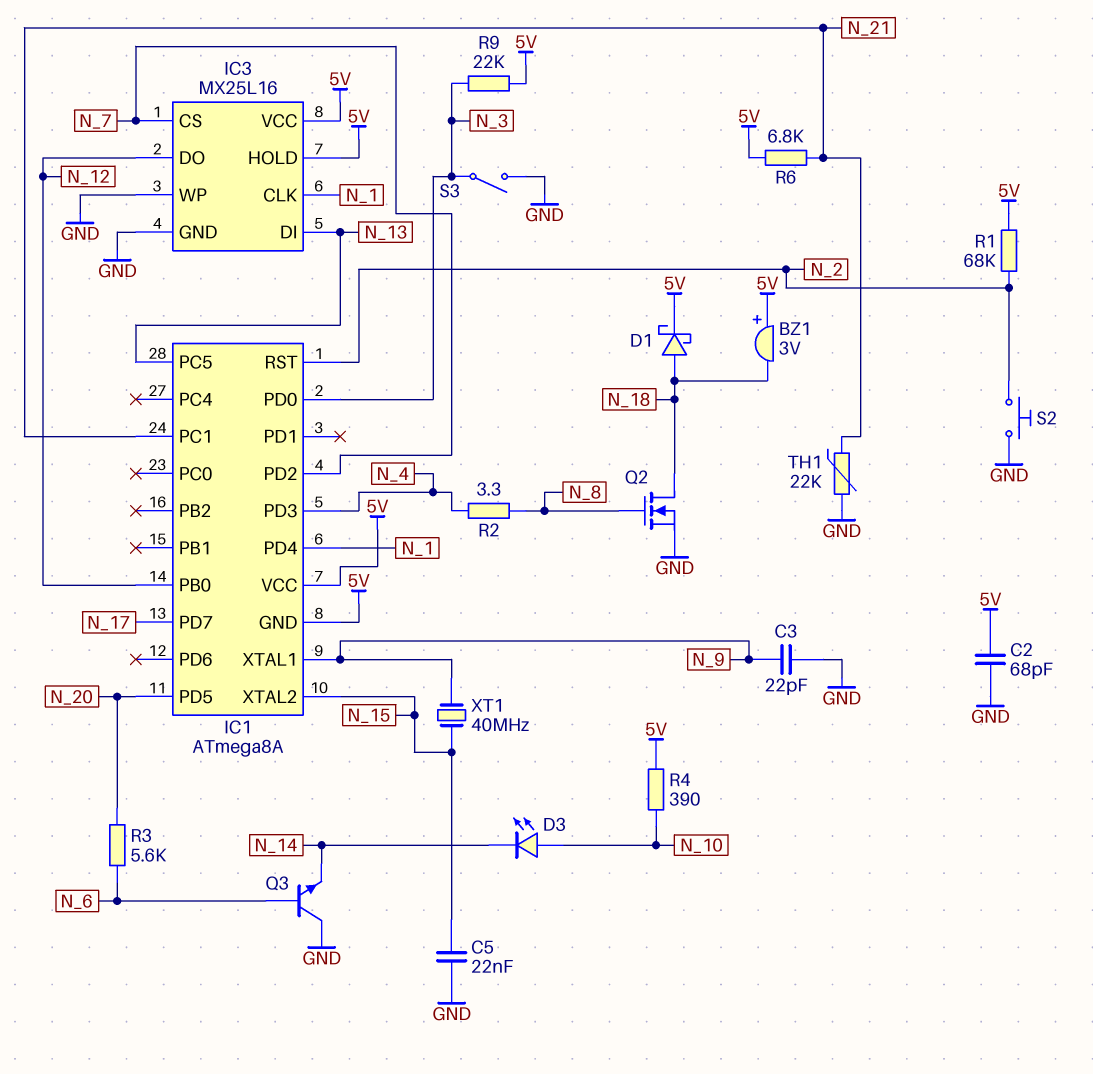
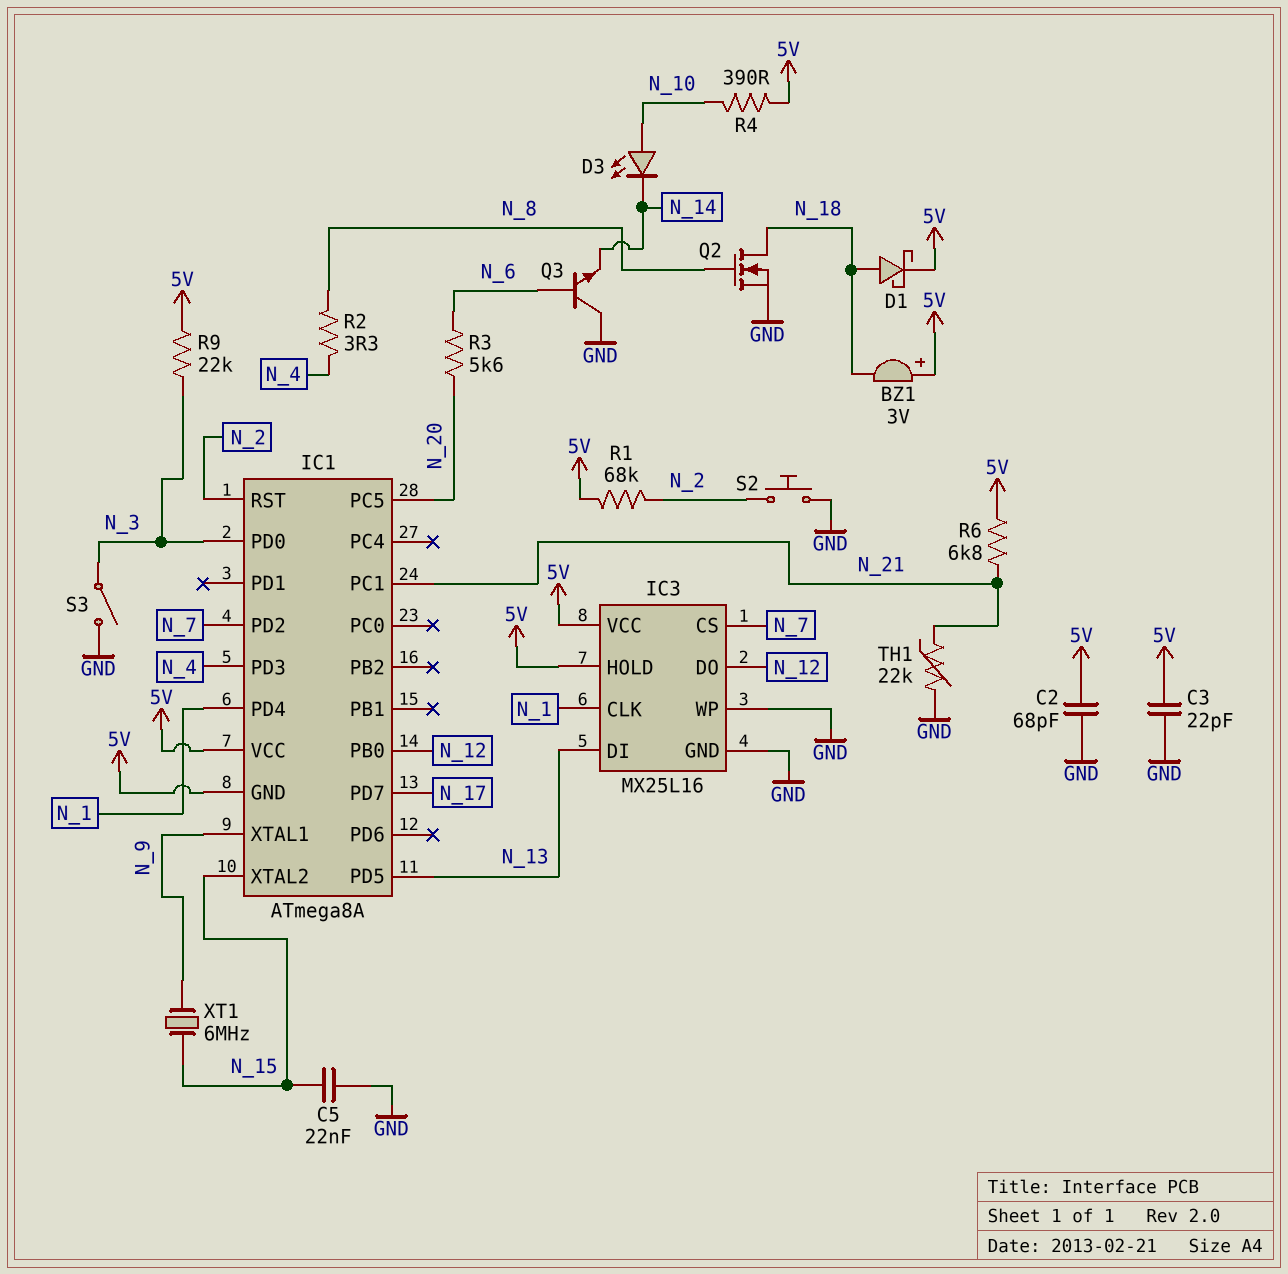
C3: 22pF (GND, N_9) -> 22pF (5V, GND)
IC1 pin PC5: N_13 -> N_20
IC1 pin PD5: N_20 -> N_13
XT1: 40MHz (N_9, N_15) -> 6MHz (N_9, N_15)

